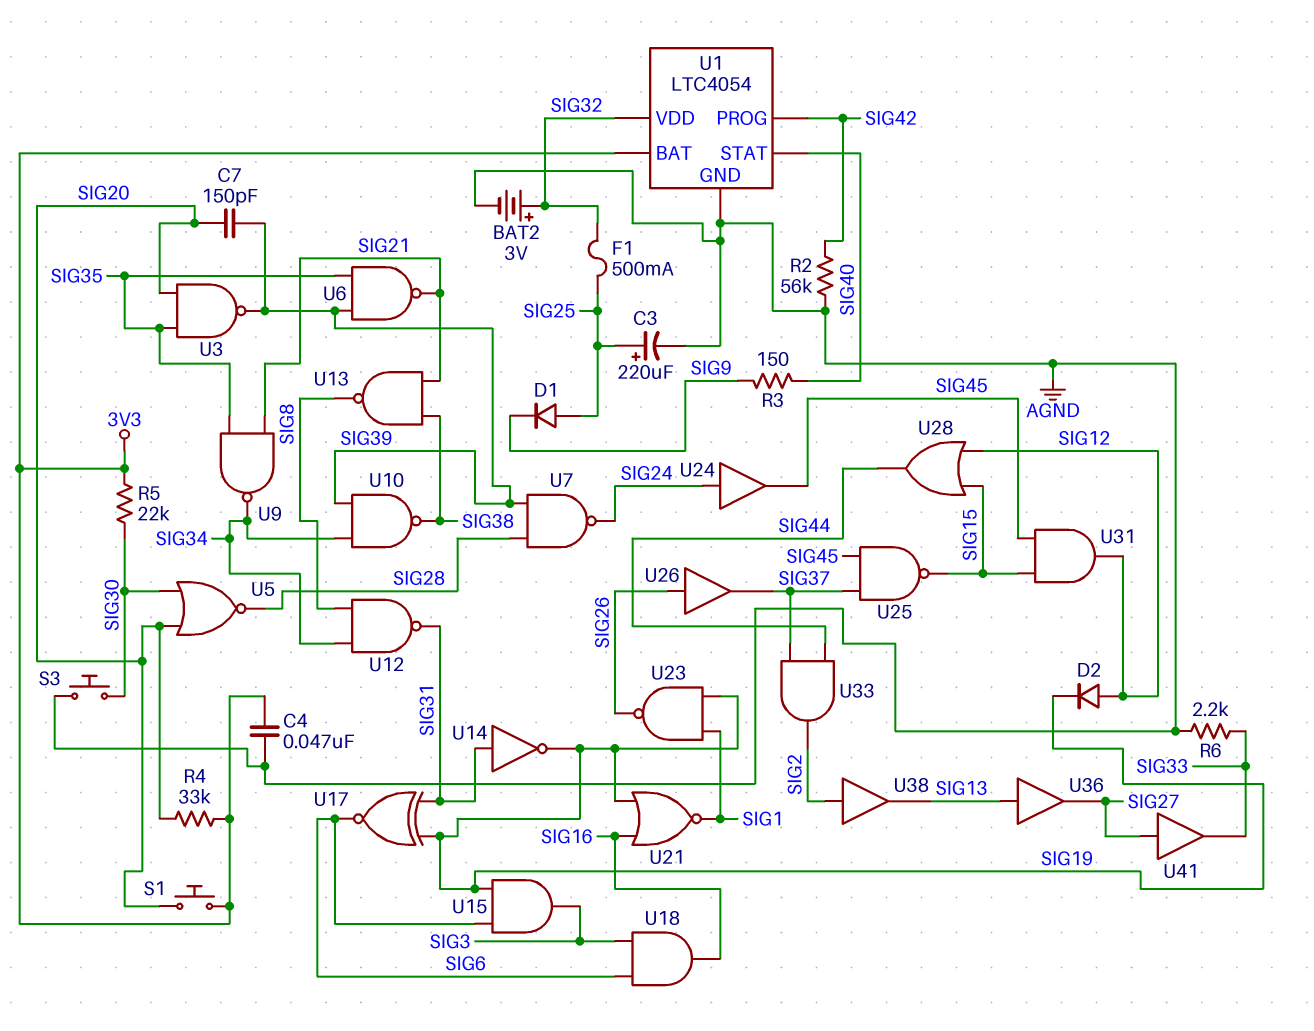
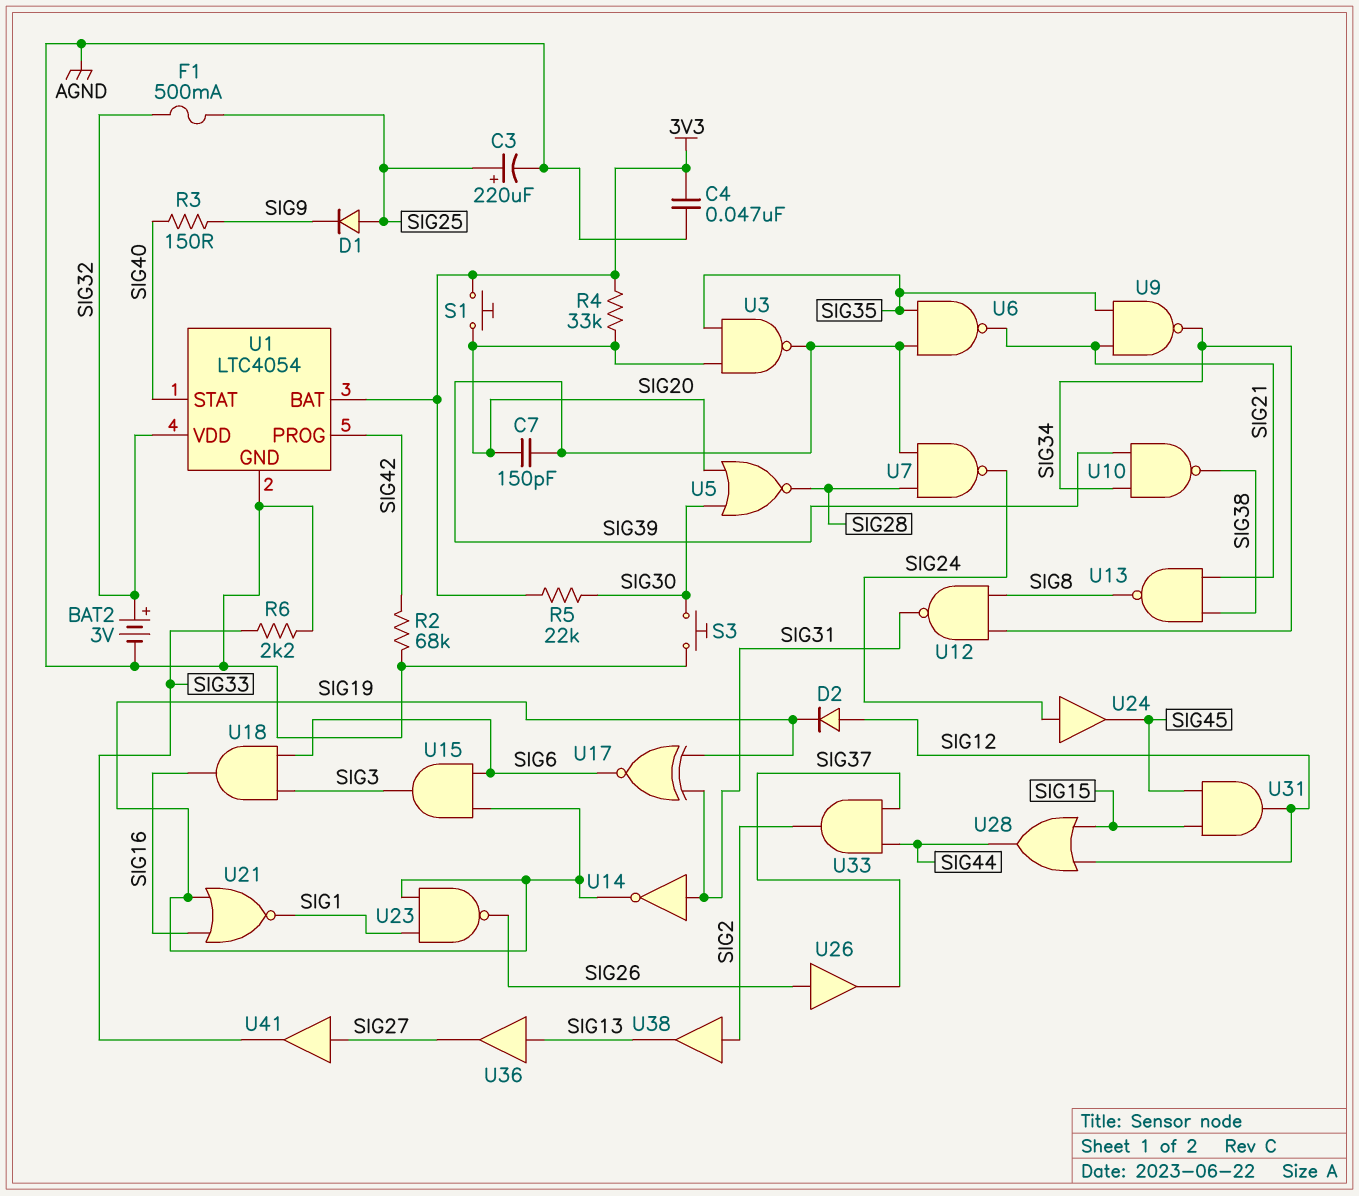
R2: 56k (AGND, SIG42) -> 68k (AGND, SIG42)
U25: NAND (in SIG37, in SIG45, out SIG15) -> none

